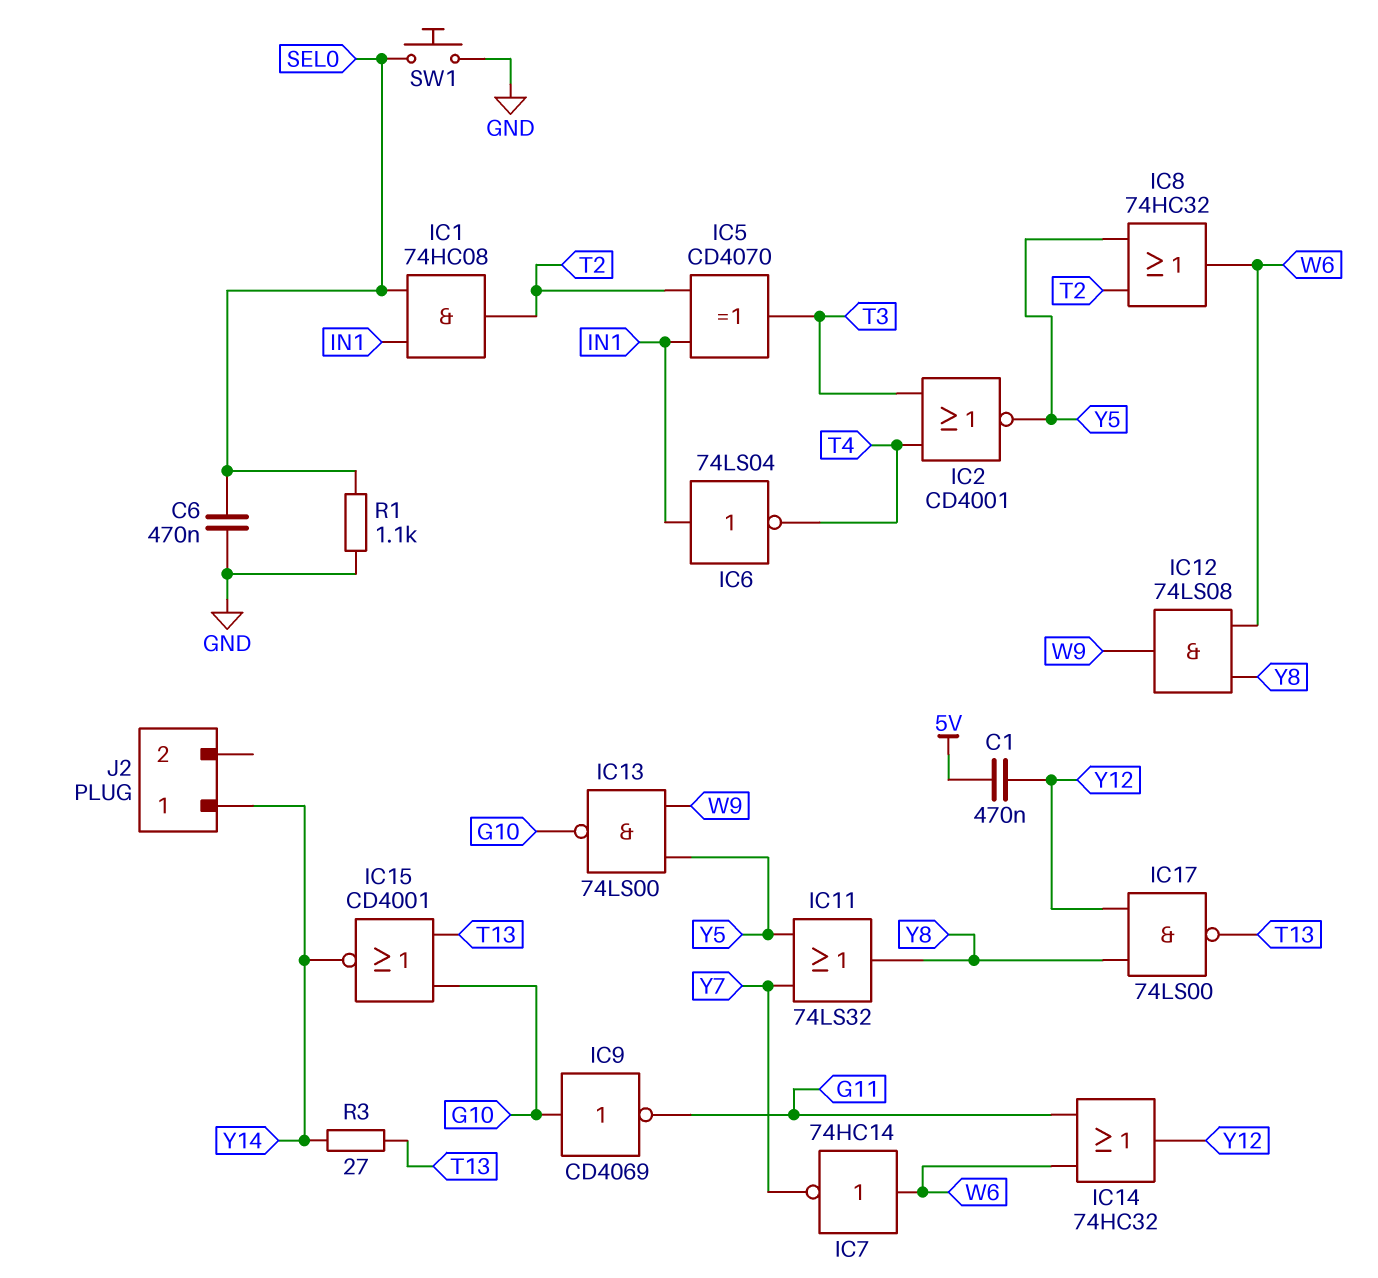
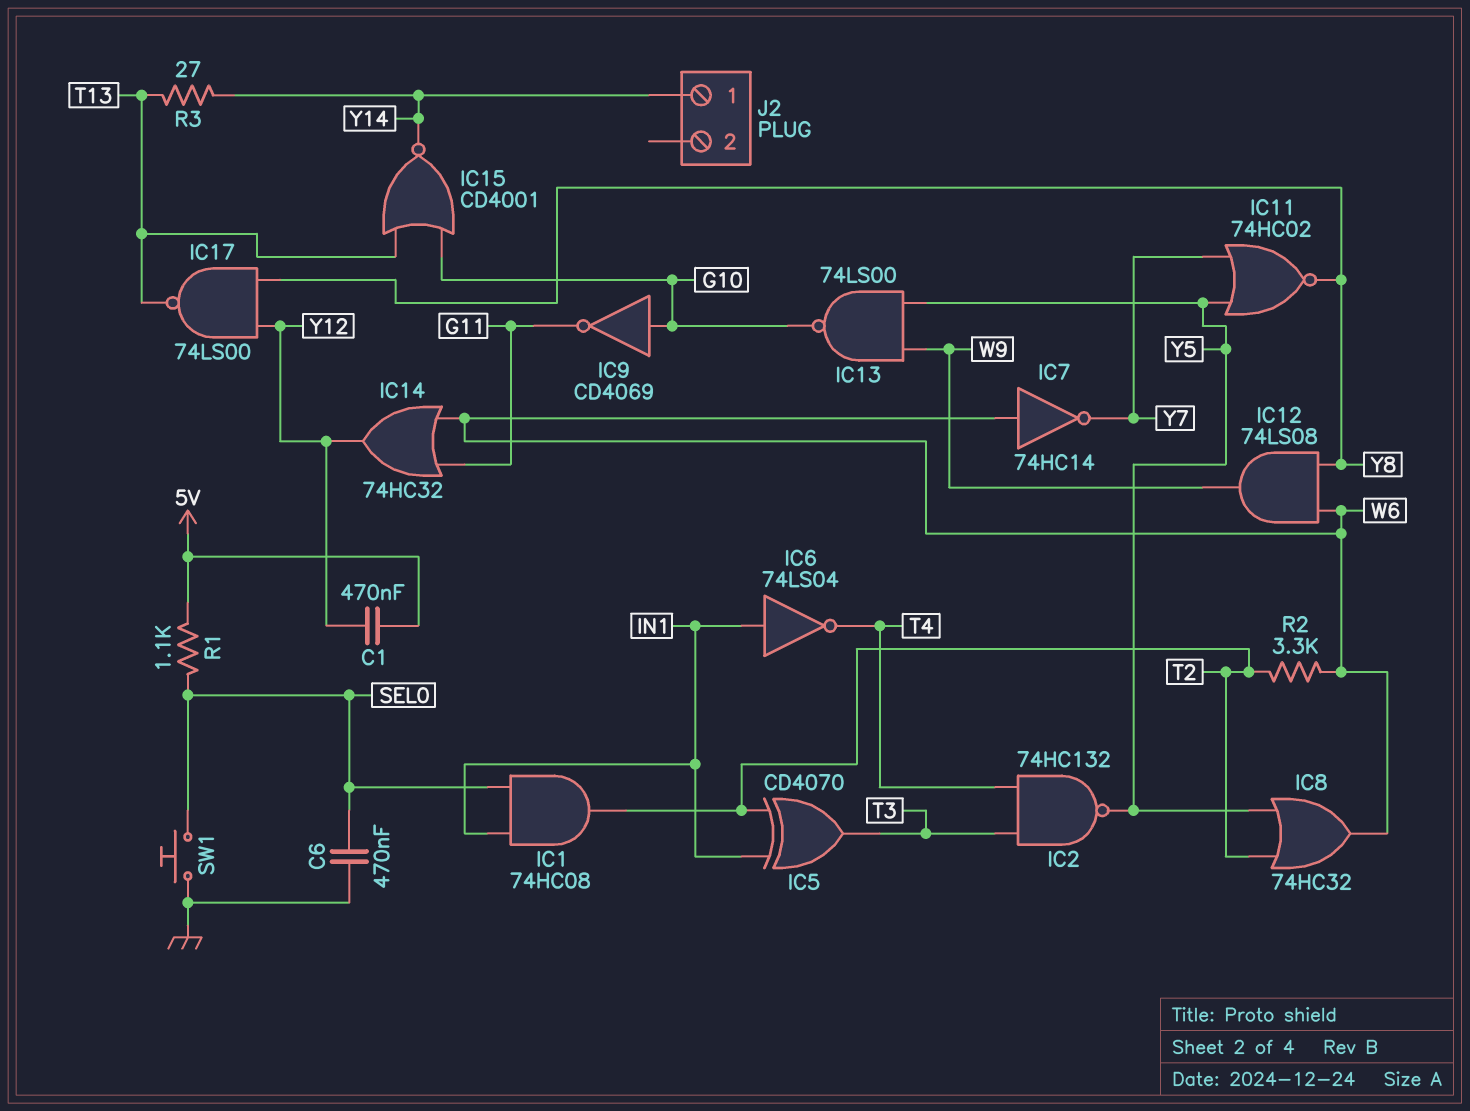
IC2: NOR CD4001 (in T3, in T4, out Y5) -> NAND 74HC132 (in T3, in T4, out Y5)
IC11: OR 74LS32 (in Y5, in Y7, out Y8) -> NOR 74HC02 (in Y5, in Y7, out Y8)
R1: 1.1k (GND, SEL0) -> 1.1k (5V, SEL0)
R2: none -> 3.3k (T2, W6)

